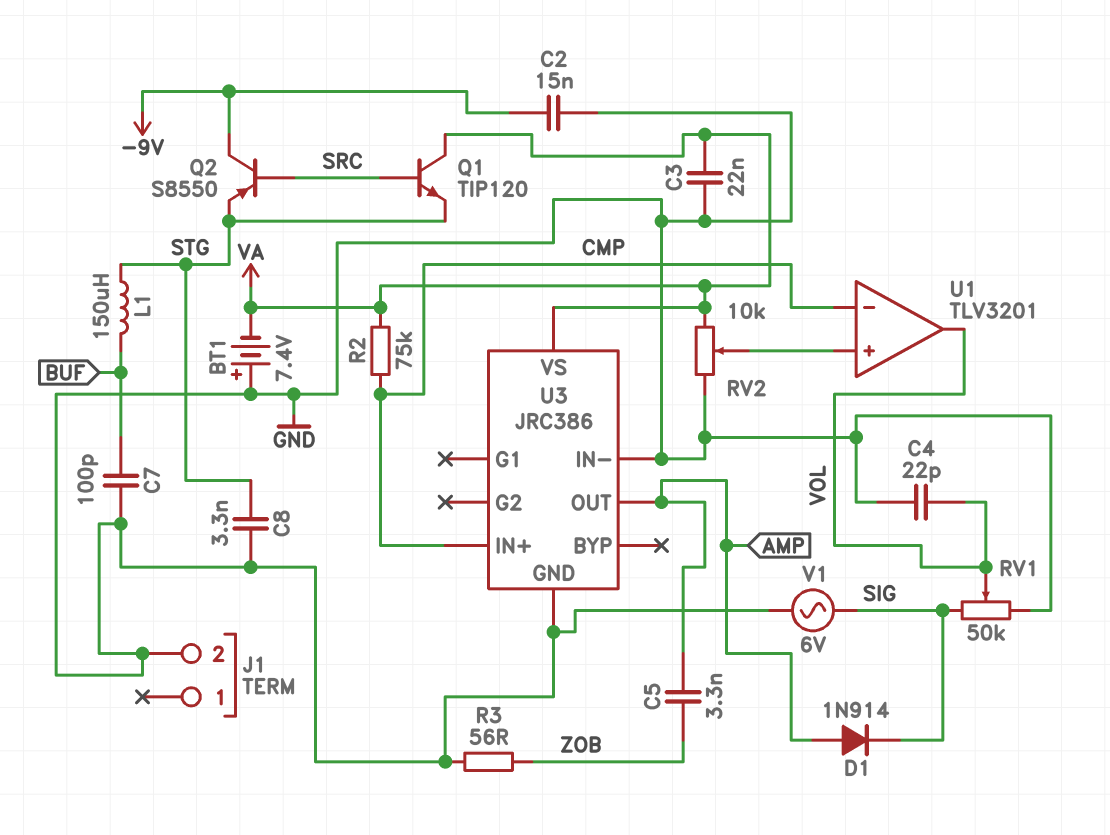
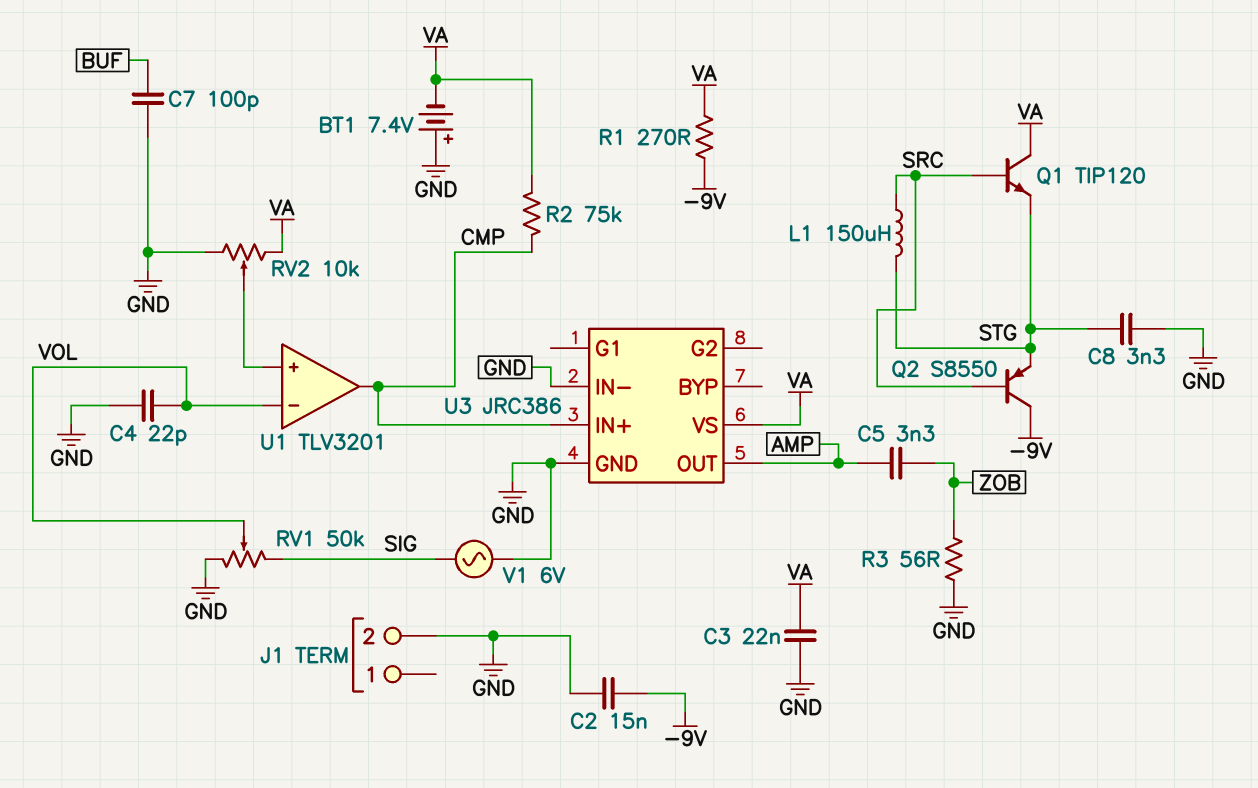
D1: diode 1N914 (A AMP, K SIG) -> none
L1: 150uH (BUF, STG) -> 150uH (SRC, STG)
R1: none -> 270 (-9V, VA)
U1 pin in-: CMP -> VOL
U1 pin out: VOL -> CMP

